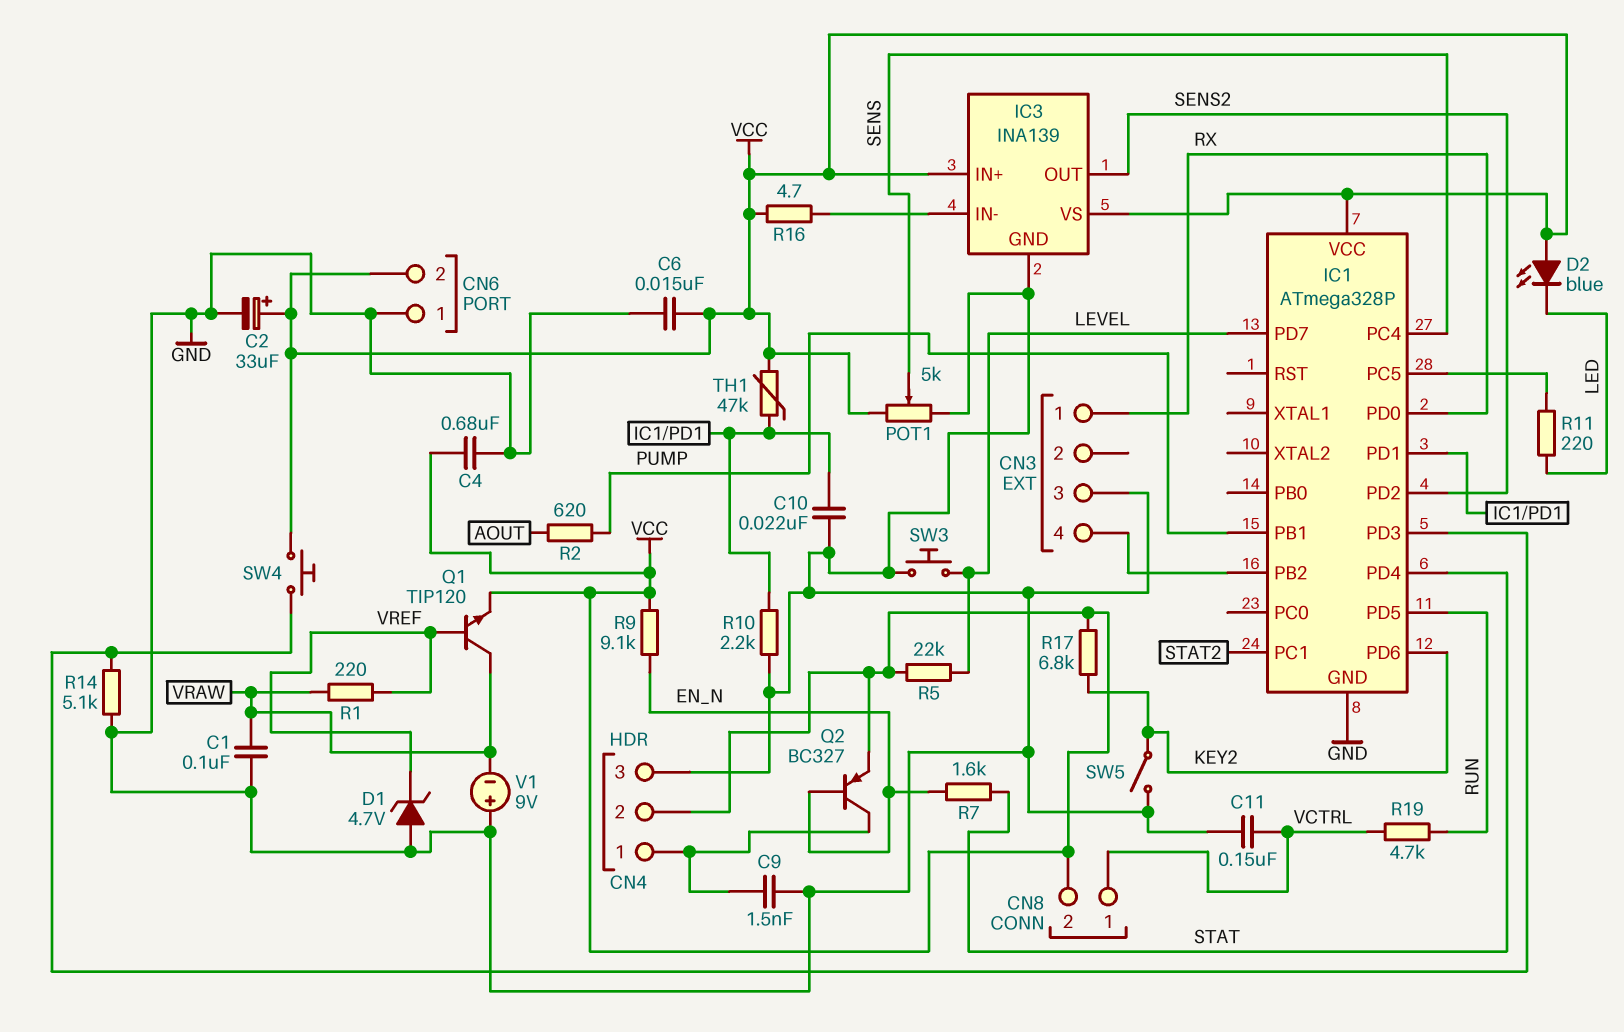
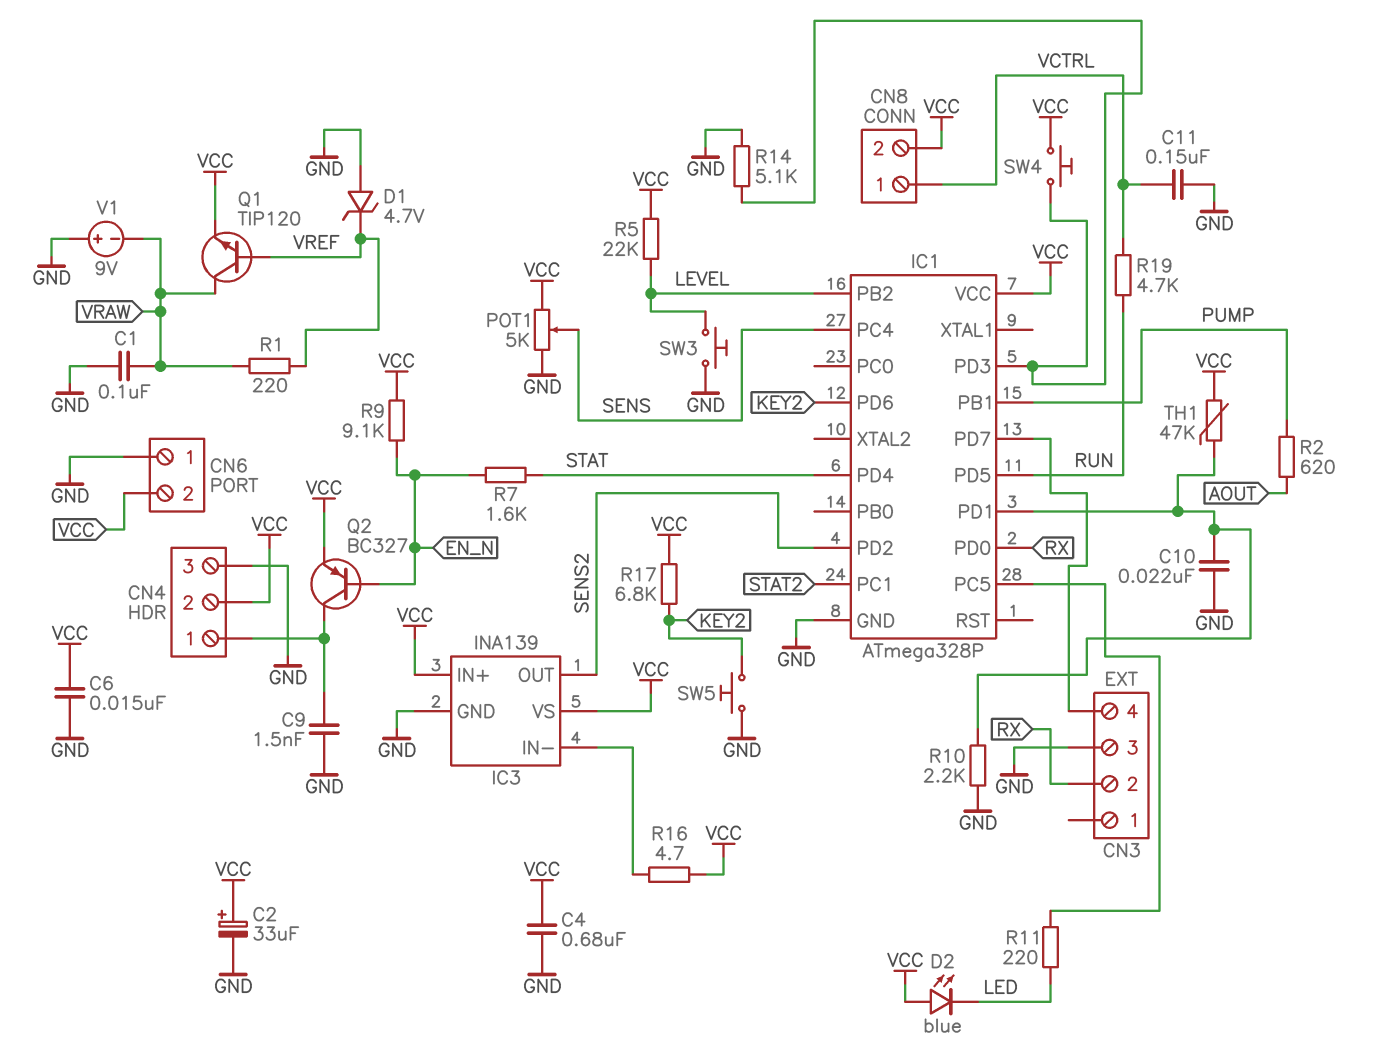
CN3 pin 1: RX -> none
CN3 pin 2: none -> RX
IC1 pin PB2: CN3/4 -> LEVEL
IC1 pin PD7: LEVEL -> CN3/4
SW5: switch (GND, KEY2) -> button (GND, KEY2)

